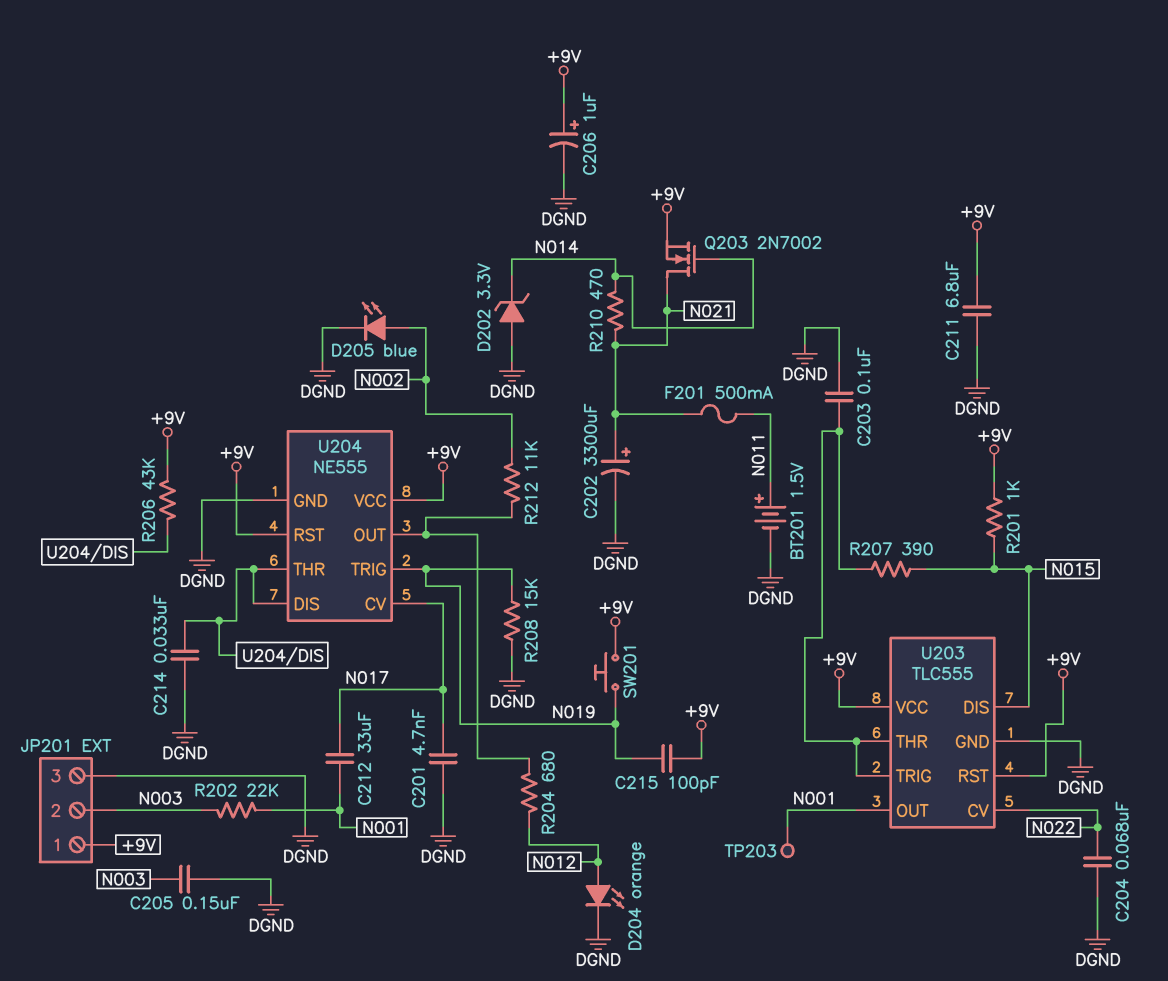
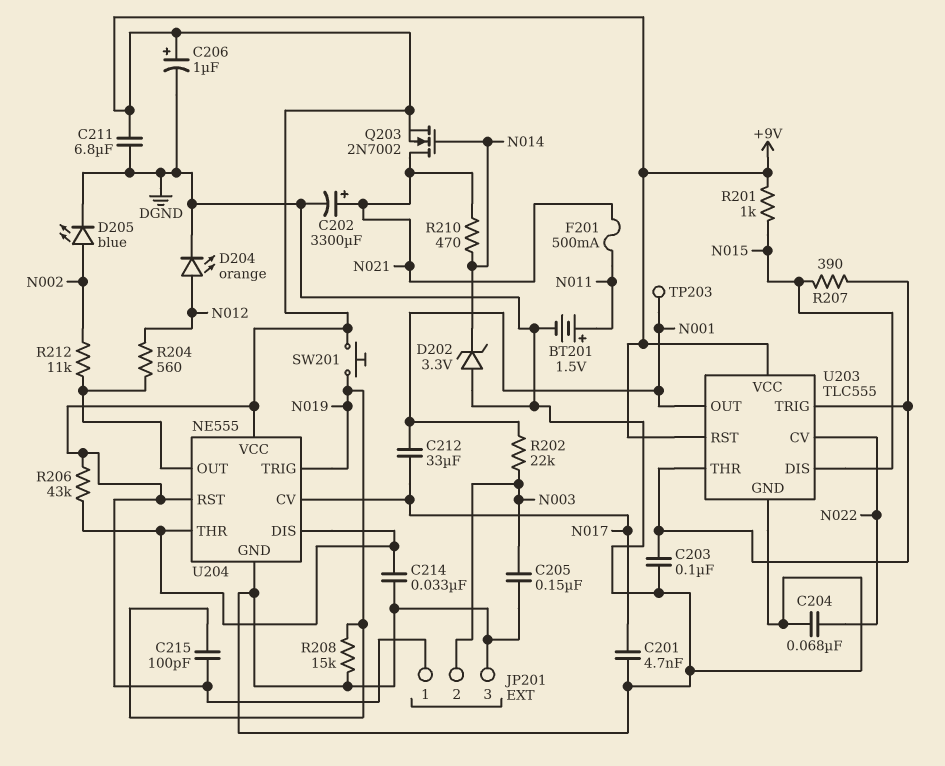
R204: 680 (N012, U204/OUT) -> 560 (N012, U204/OUT)

